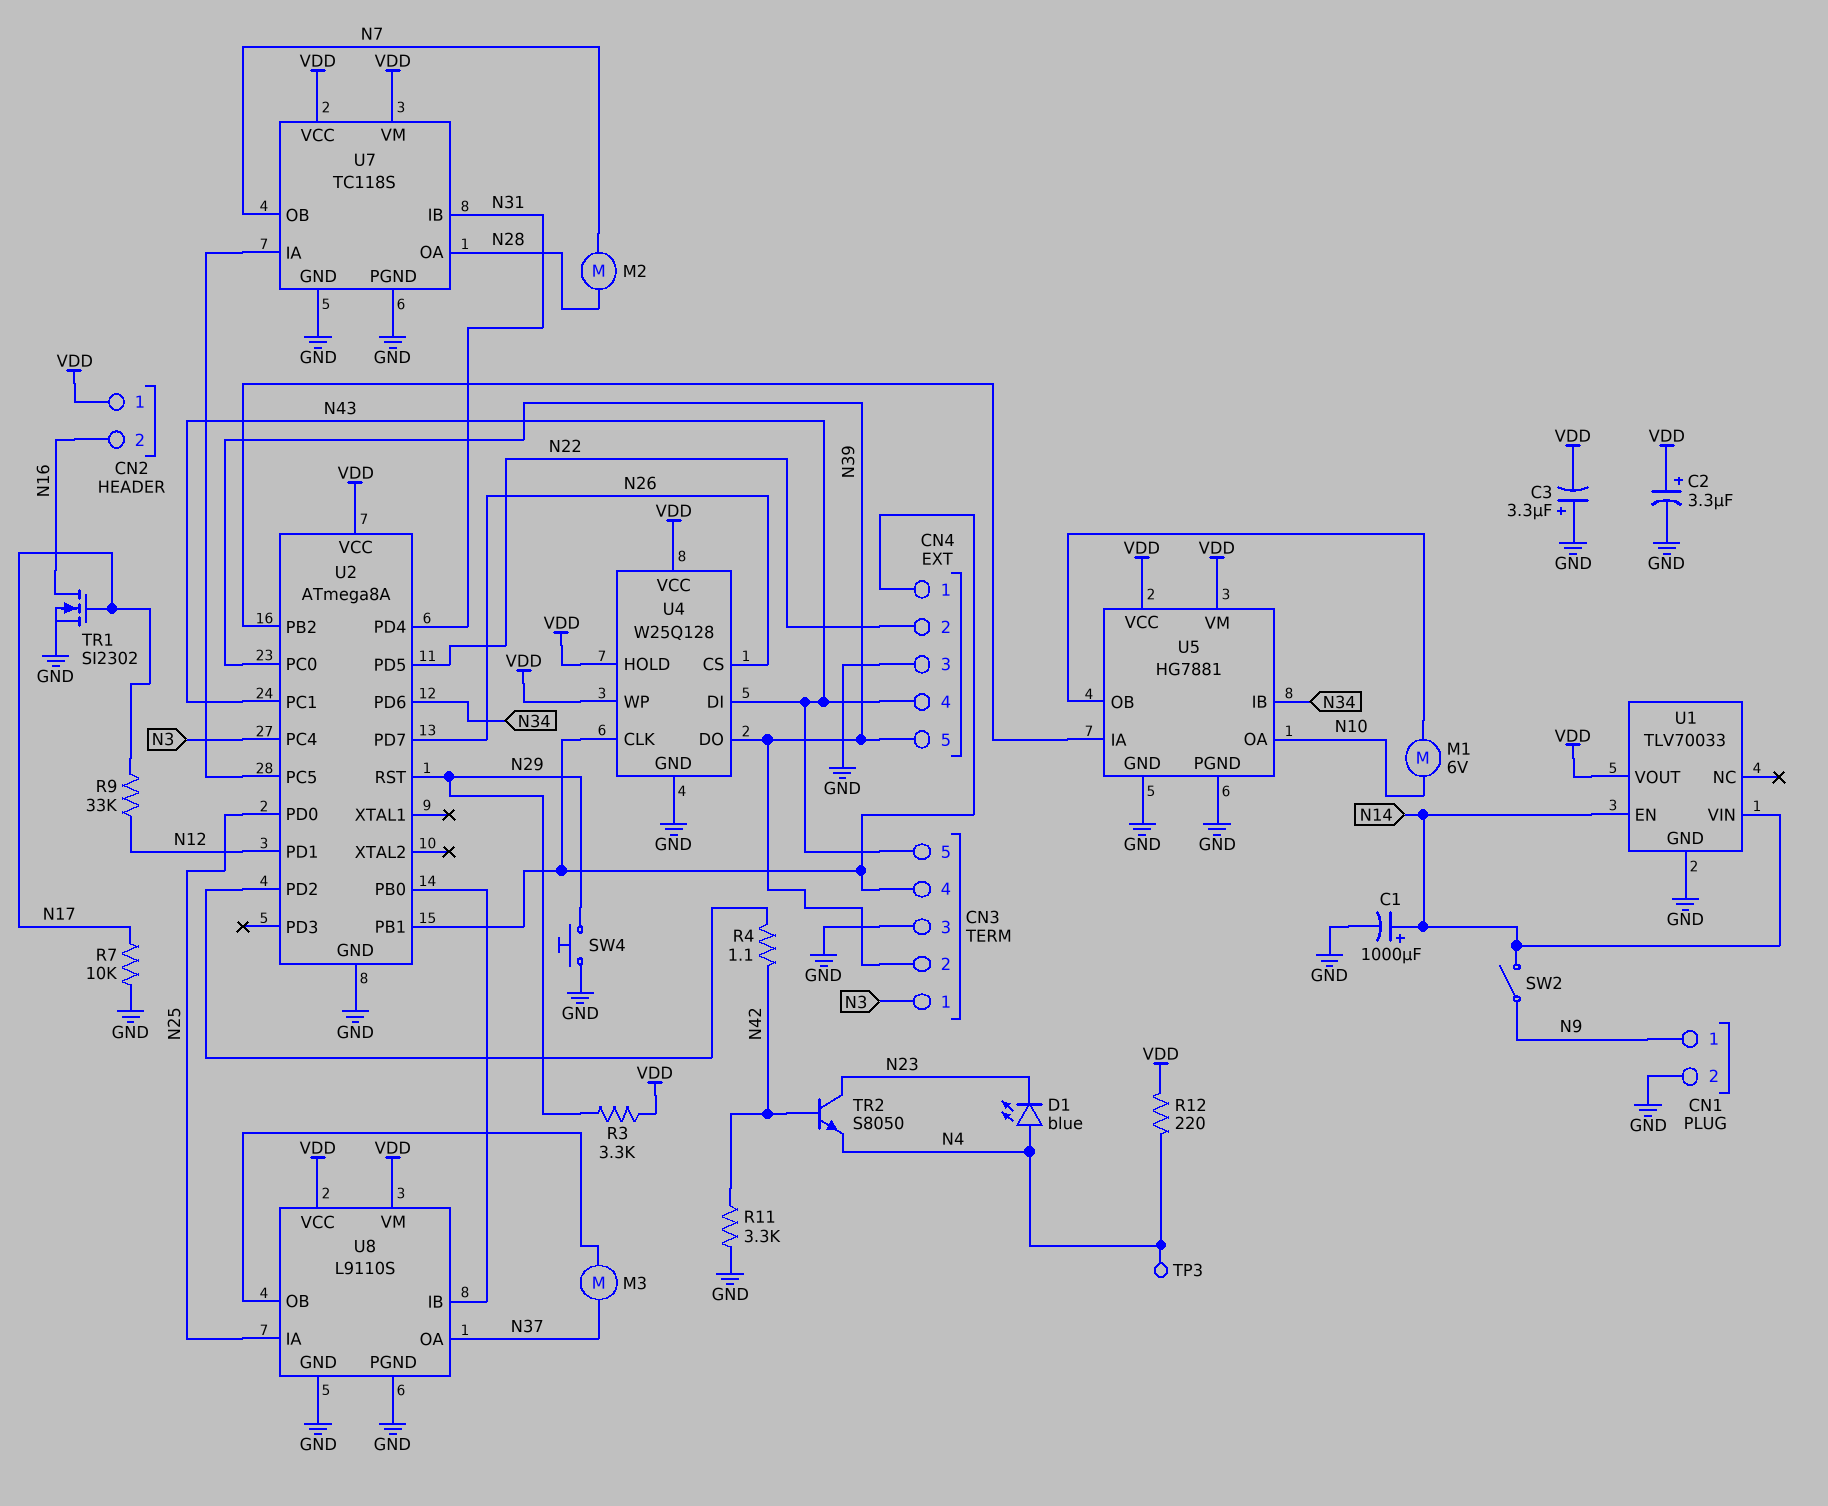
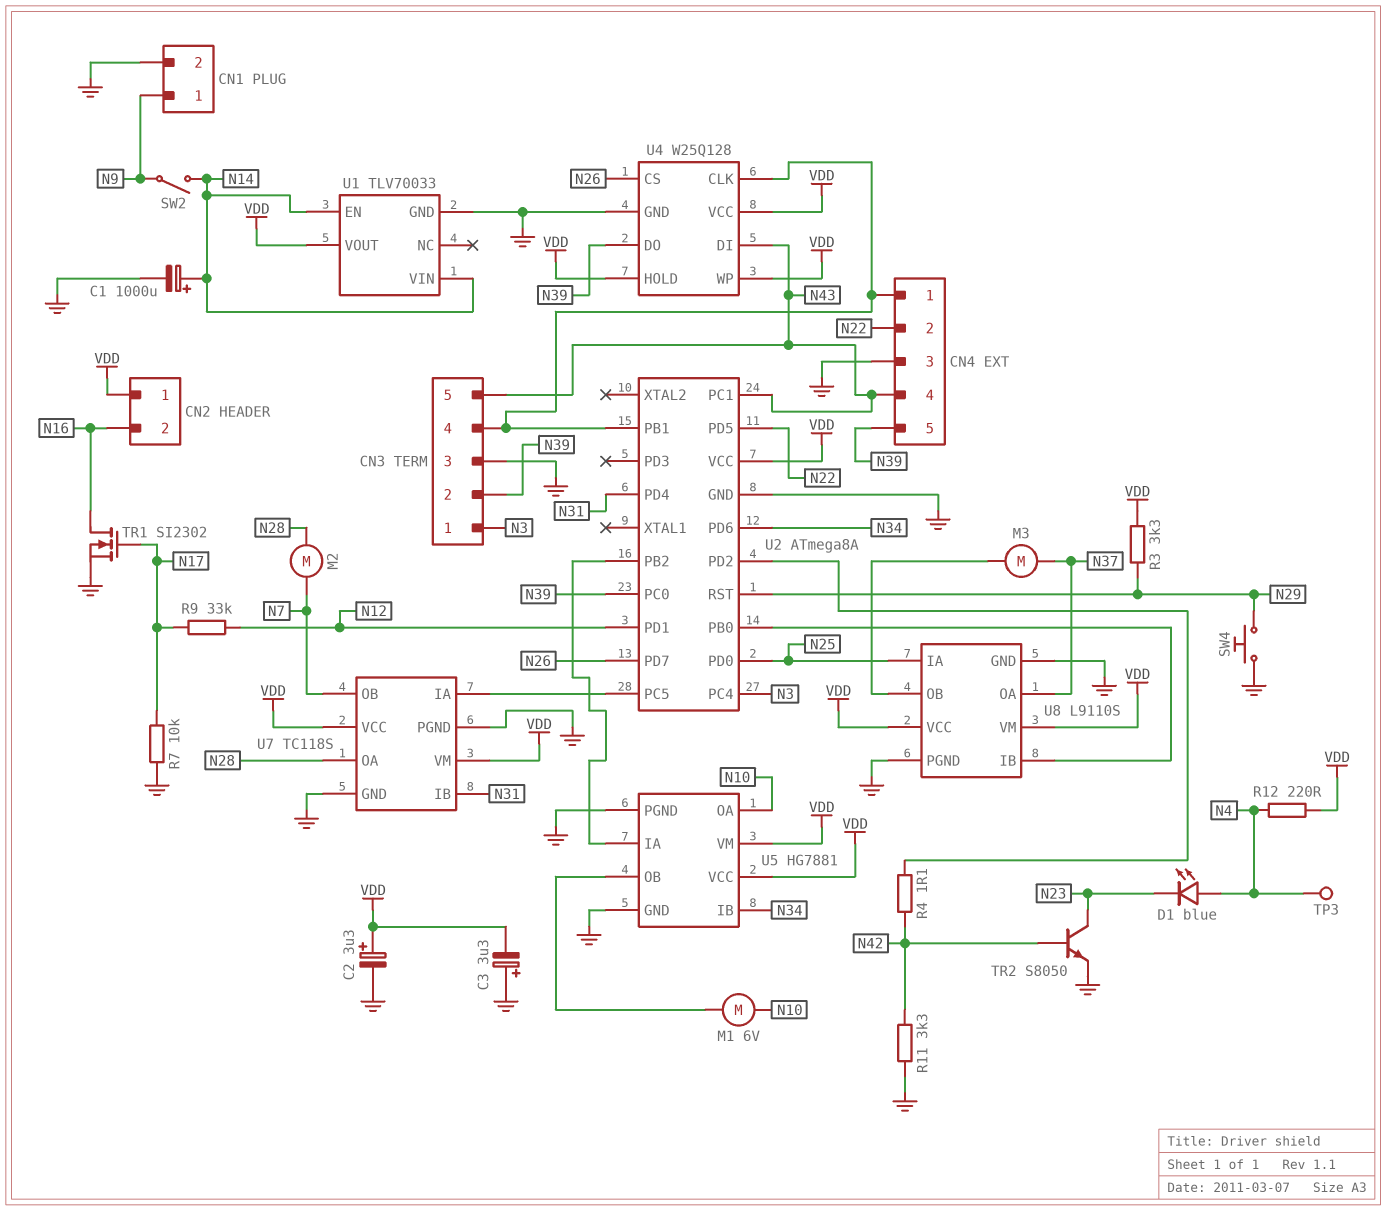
TR2: NPN S8050 (B N42, C N23, E N4) -> NPN S8050 (B N42, C N23, E GND)

